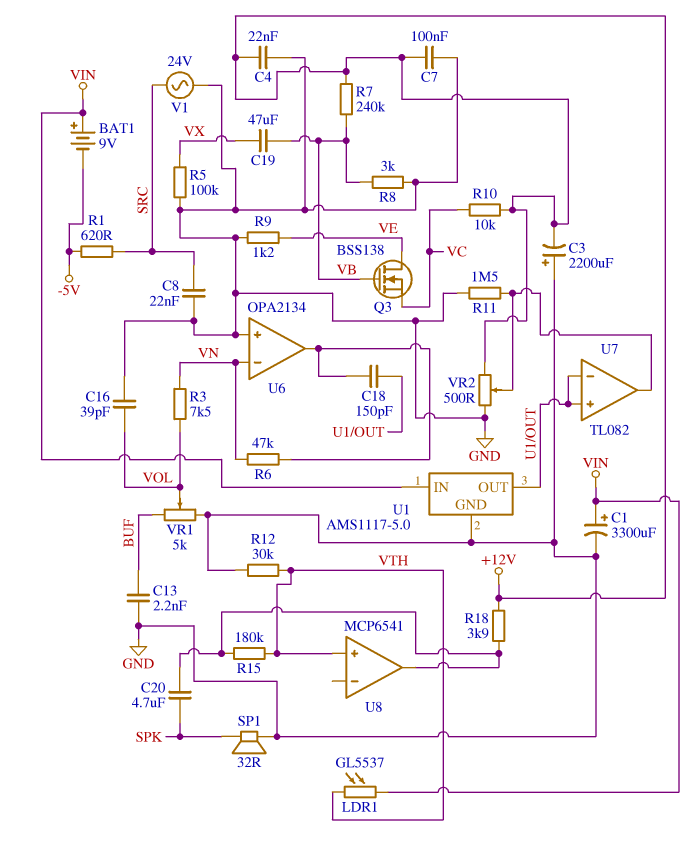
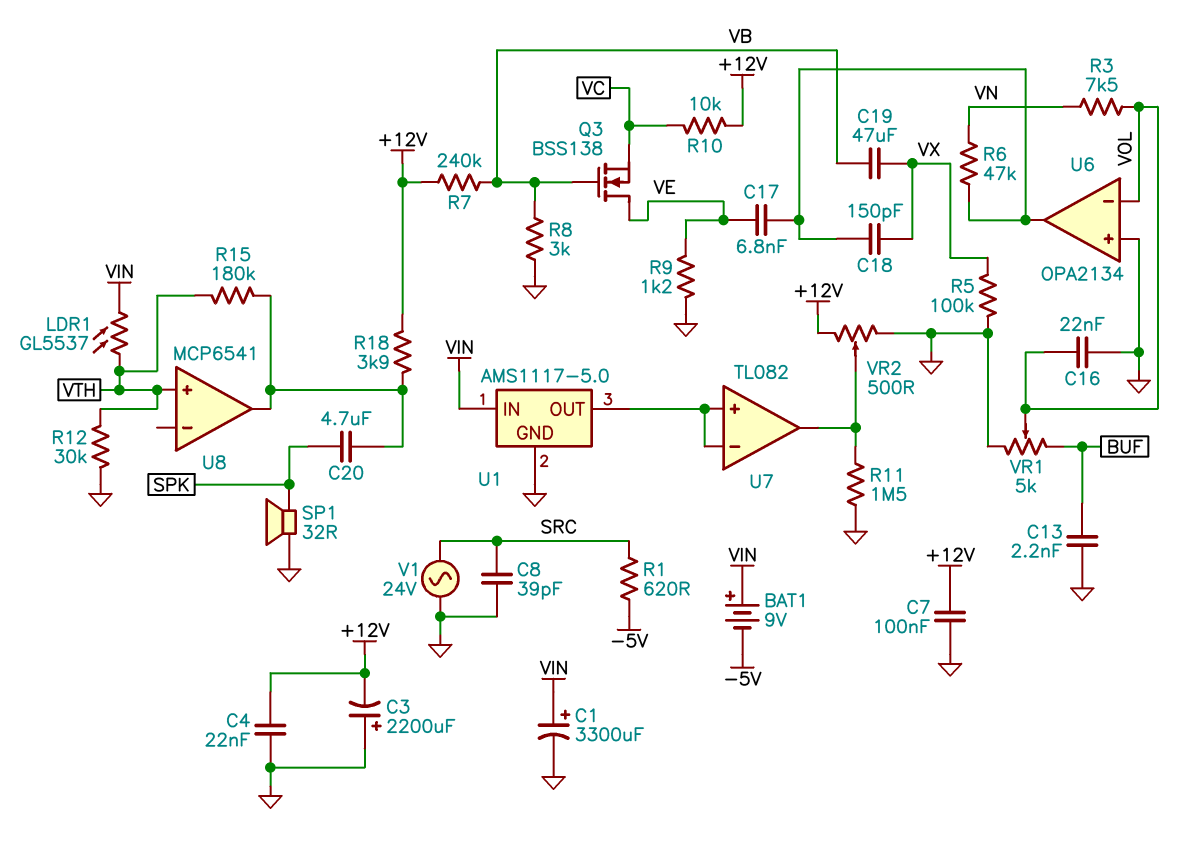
C8: 22nF (GND, SRC) -> 39pF (GND, SRC)
C16: 39pF (GND, VOL) -> 22nF (GND, VOL)
C17: none -> 6.8nF (U6/out, VE)
C18: 150pF (U1/OUT, U6/out) -> 150pF (U6/out, VX)
U6 pin in-: VN -> VOL

